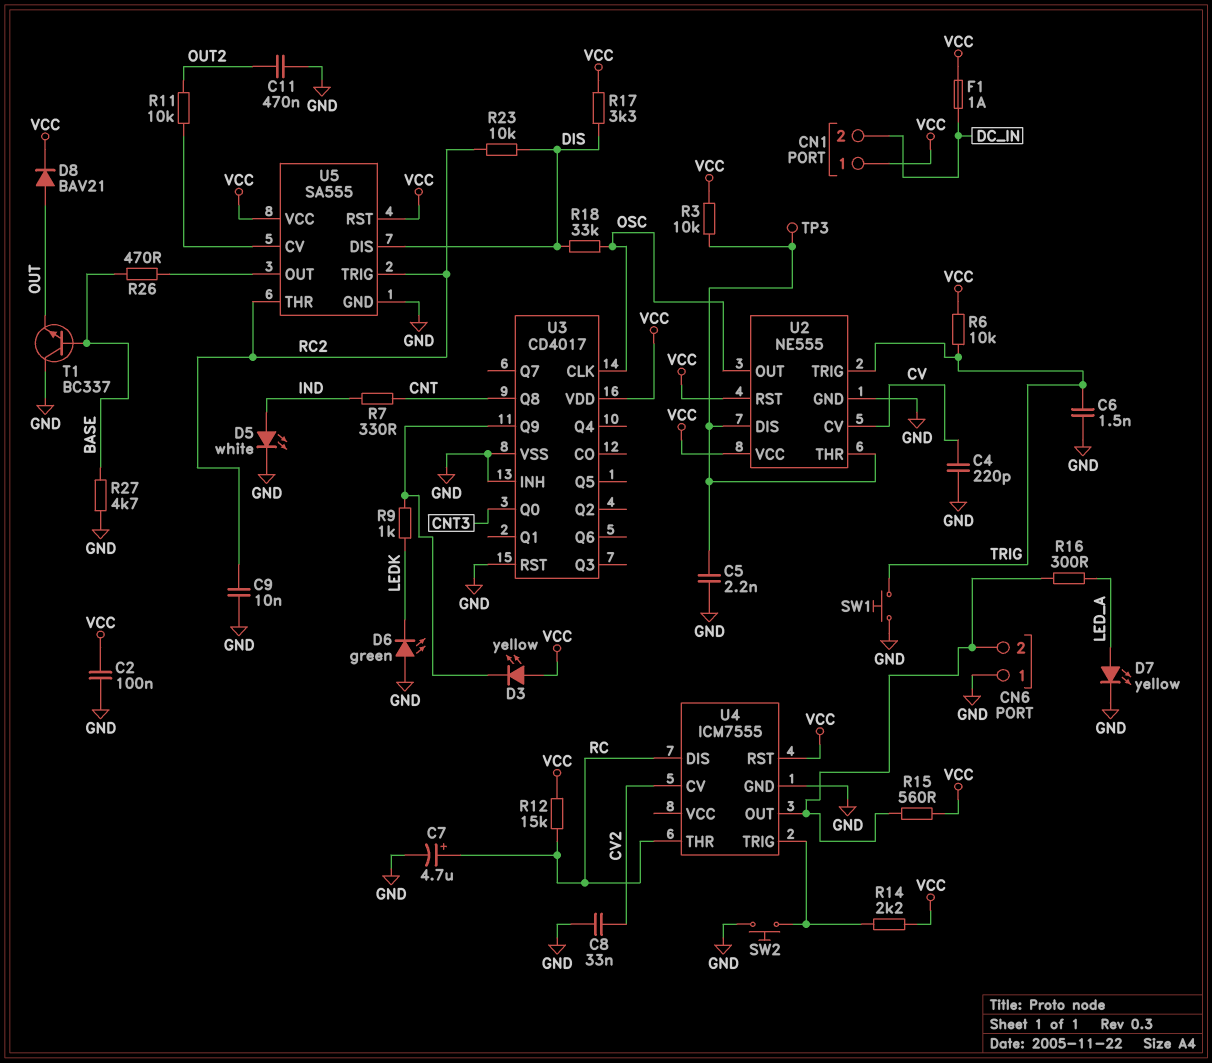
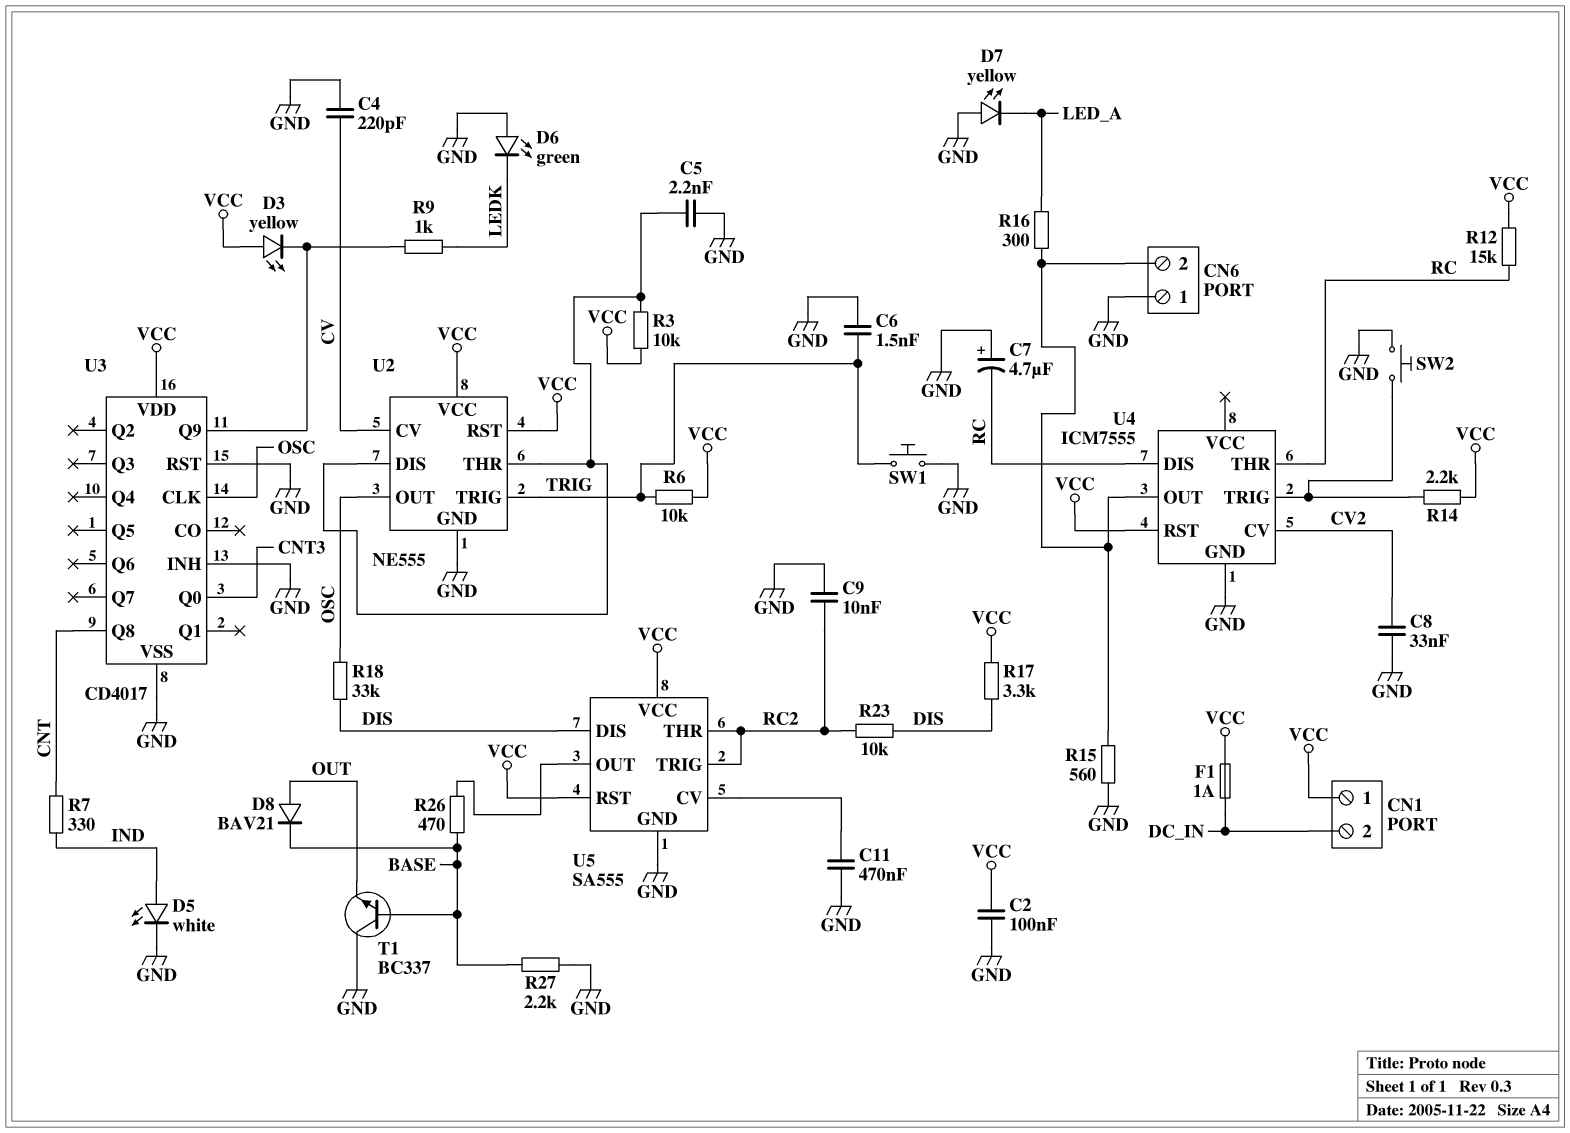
C7: 4.7uF (plus RC, minus GND) -> 4.7uF (plus GND, minus RC)
C11: 470nF (GND, OUT2) -> 470nF (GND, U5/CV)
D7: LED yellow (A LED_A, K GND) -> LED yellow (A GND, K LED_A)
D8: diode BAV21 (A OUT, K VCC) -> diode BAV21 (A OUT, K BASE)
R11: 10k (OUT2, U5/CV) -> none
R15: 560 (CN6/2, VCC) -> 560 (CN6/2, GND)
R27: 4.7k (BASE, GND) -> 2.2k (BASE, GND)
TP3: test point (U2/DIS) -> none

